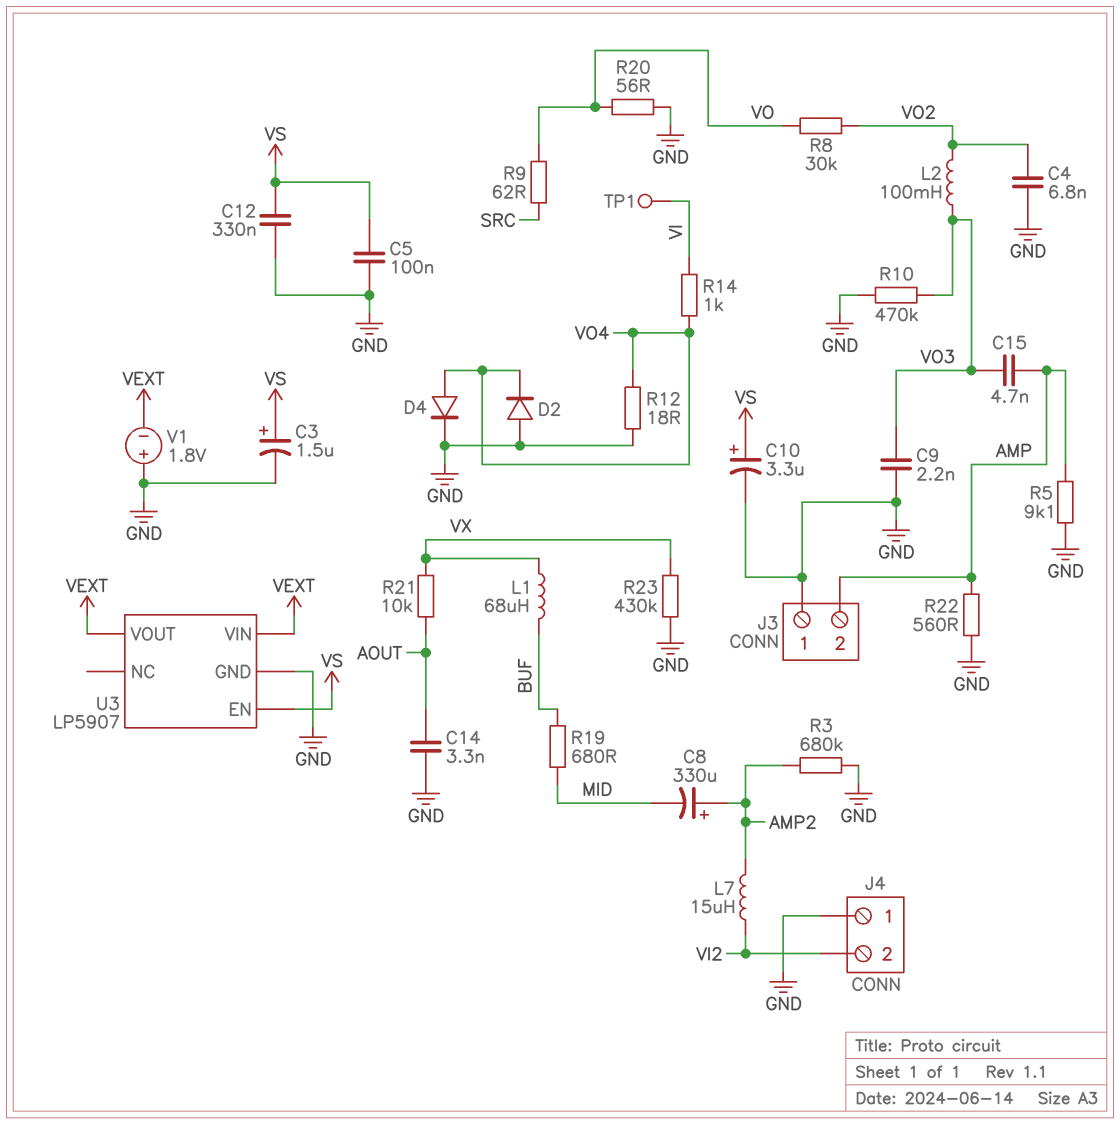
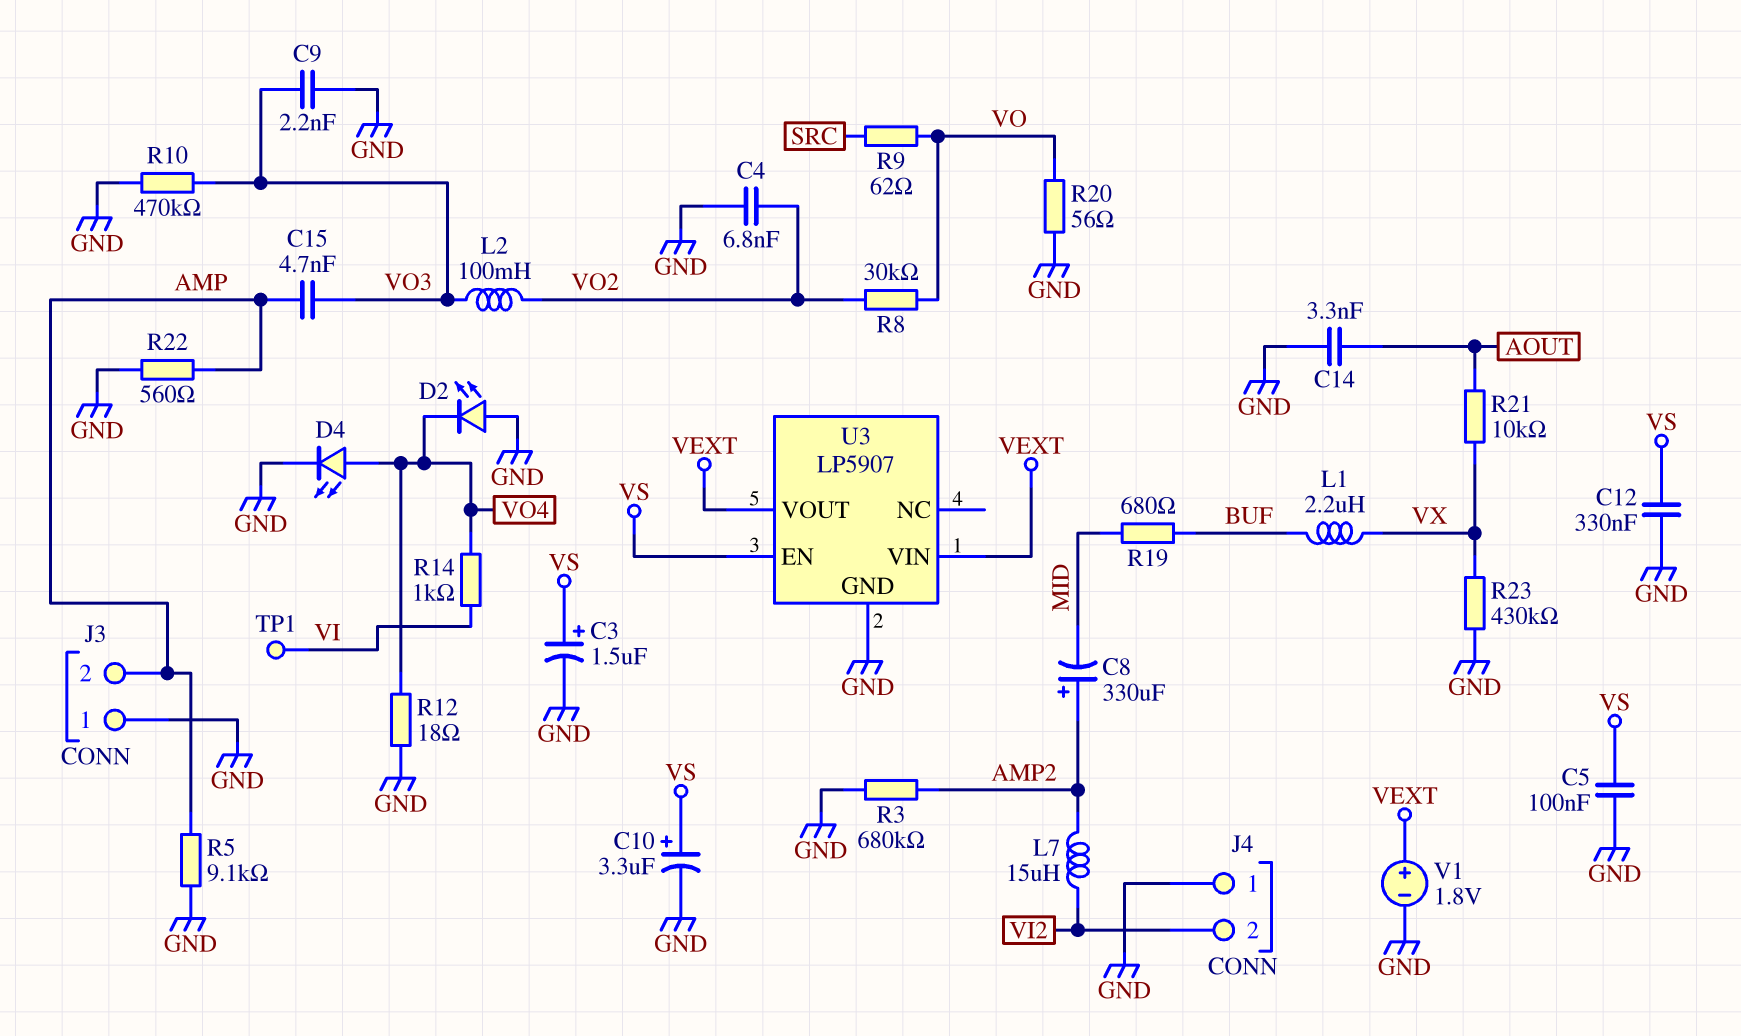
D2: diode (A GND, K VO4) -> LED (A GND, K VO4)
D4: diode (A VO4, K GND) -> LED (A VO4, K GND)
L1: 68uH (BUF, VX) -> 2.2uH (BUF, VX)
V1: 1.8V (plus GND, minus VEXT) -> 1.8V (plus VEXT, minus GND)

